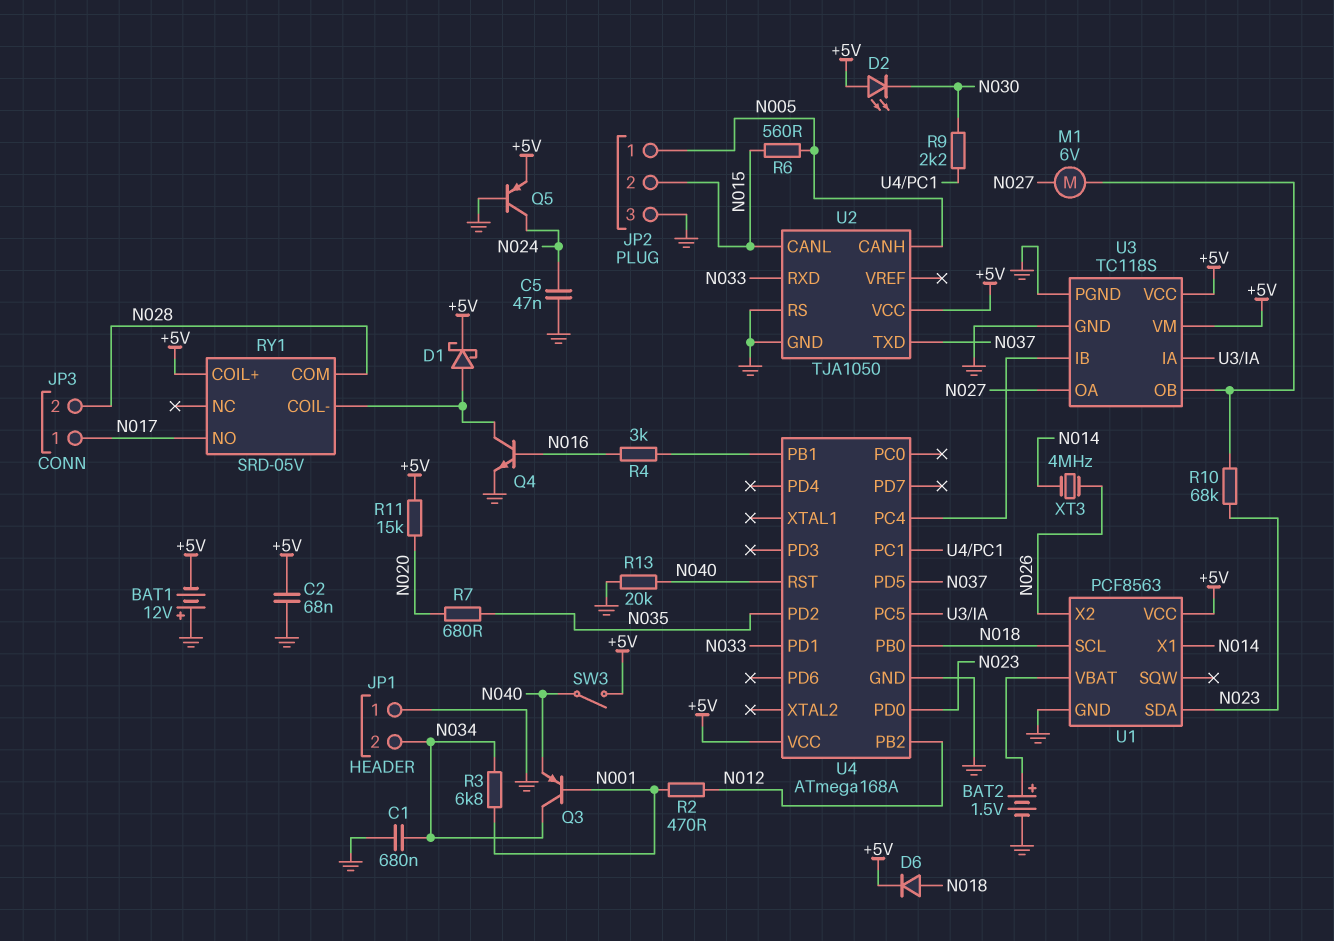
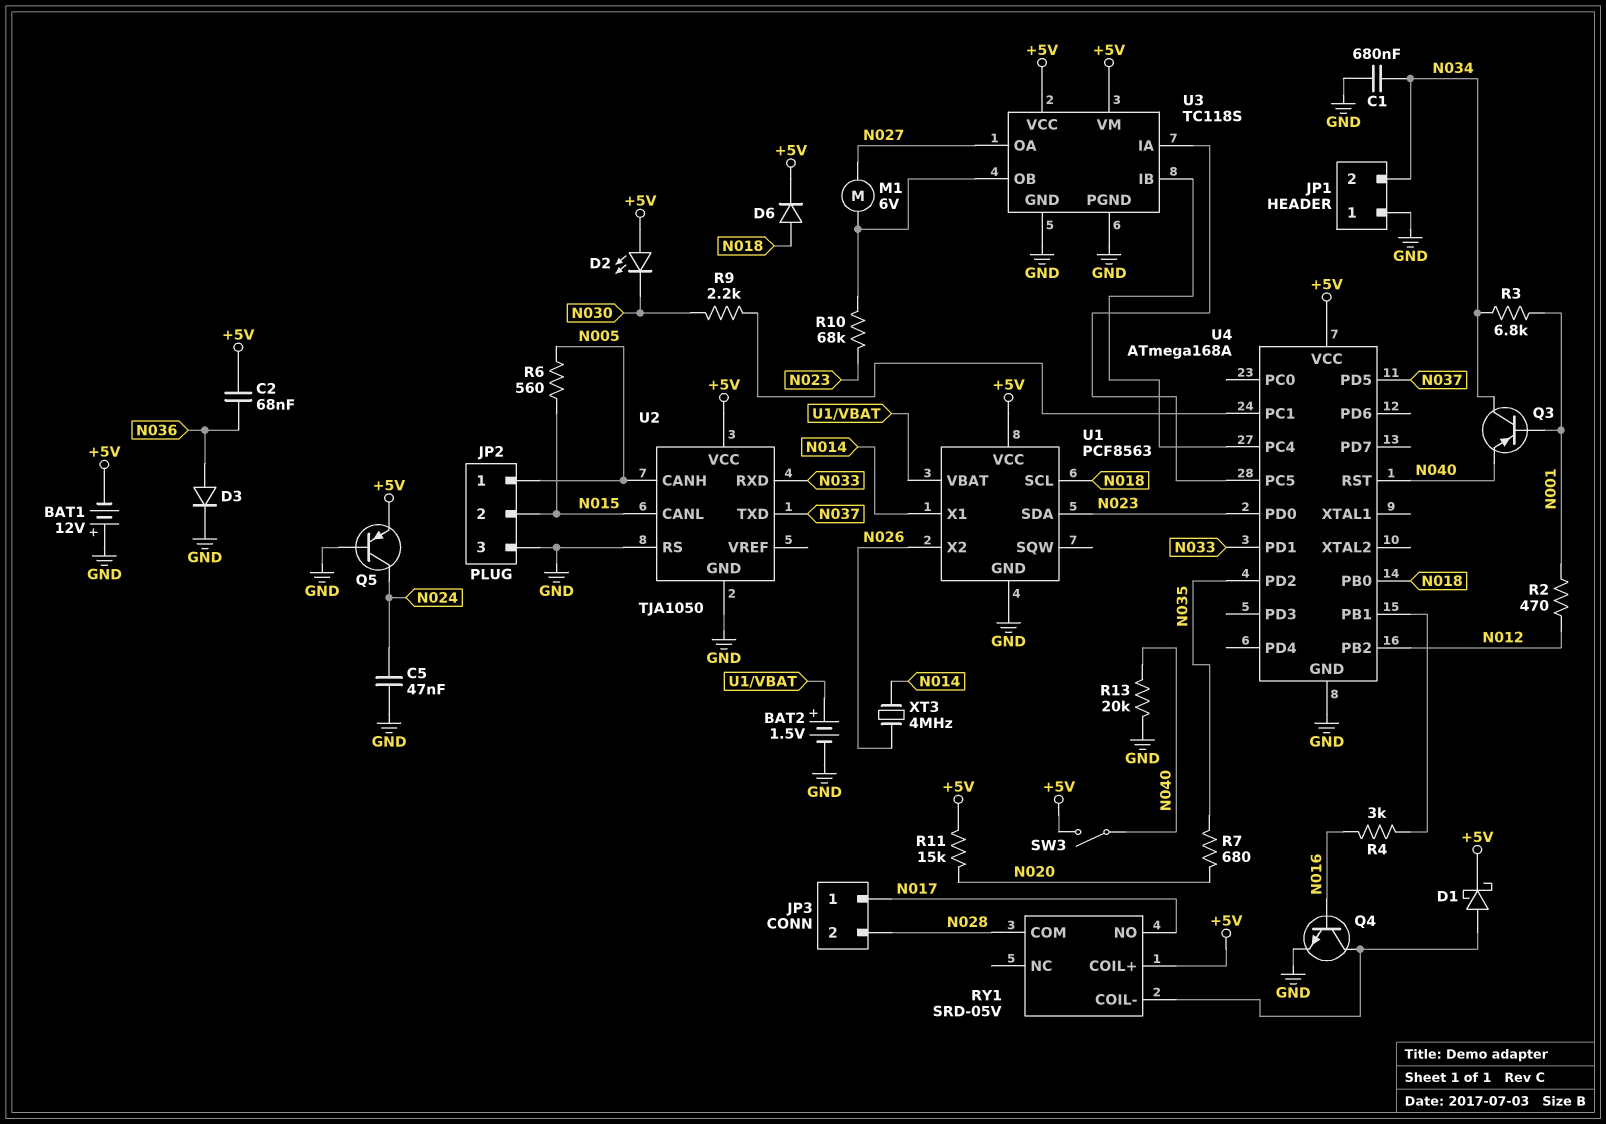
C2: 68nF (+5V, GND) -> 68nF (+5V, N036)
D3: none -> diode (A N036, K GND)

